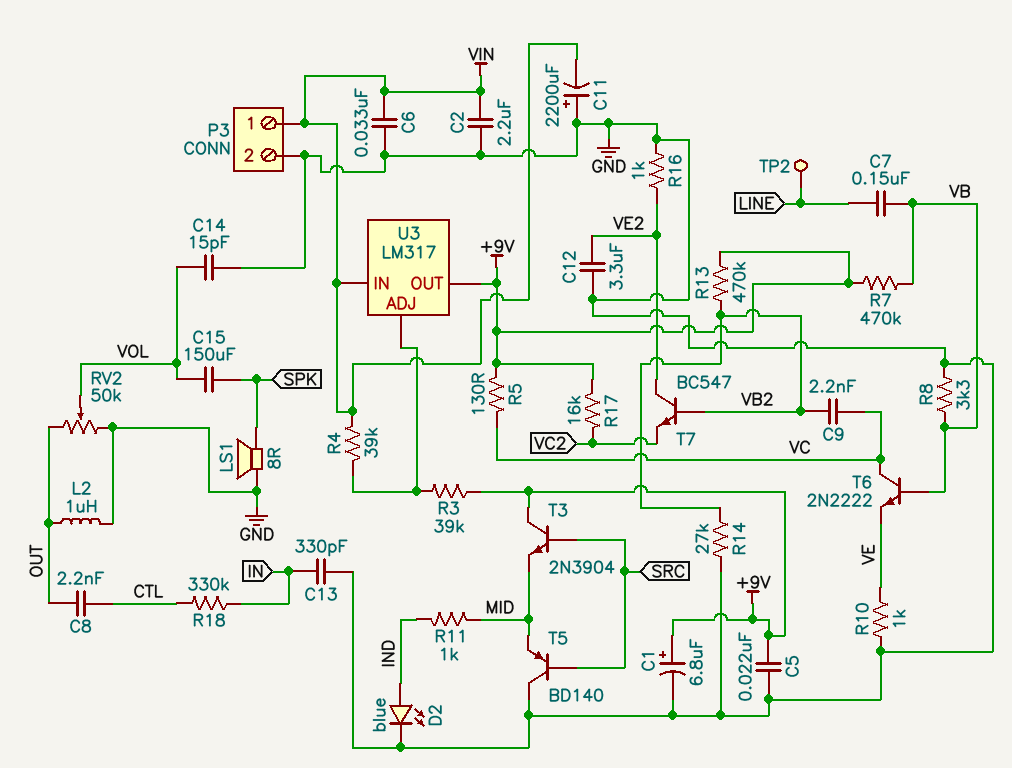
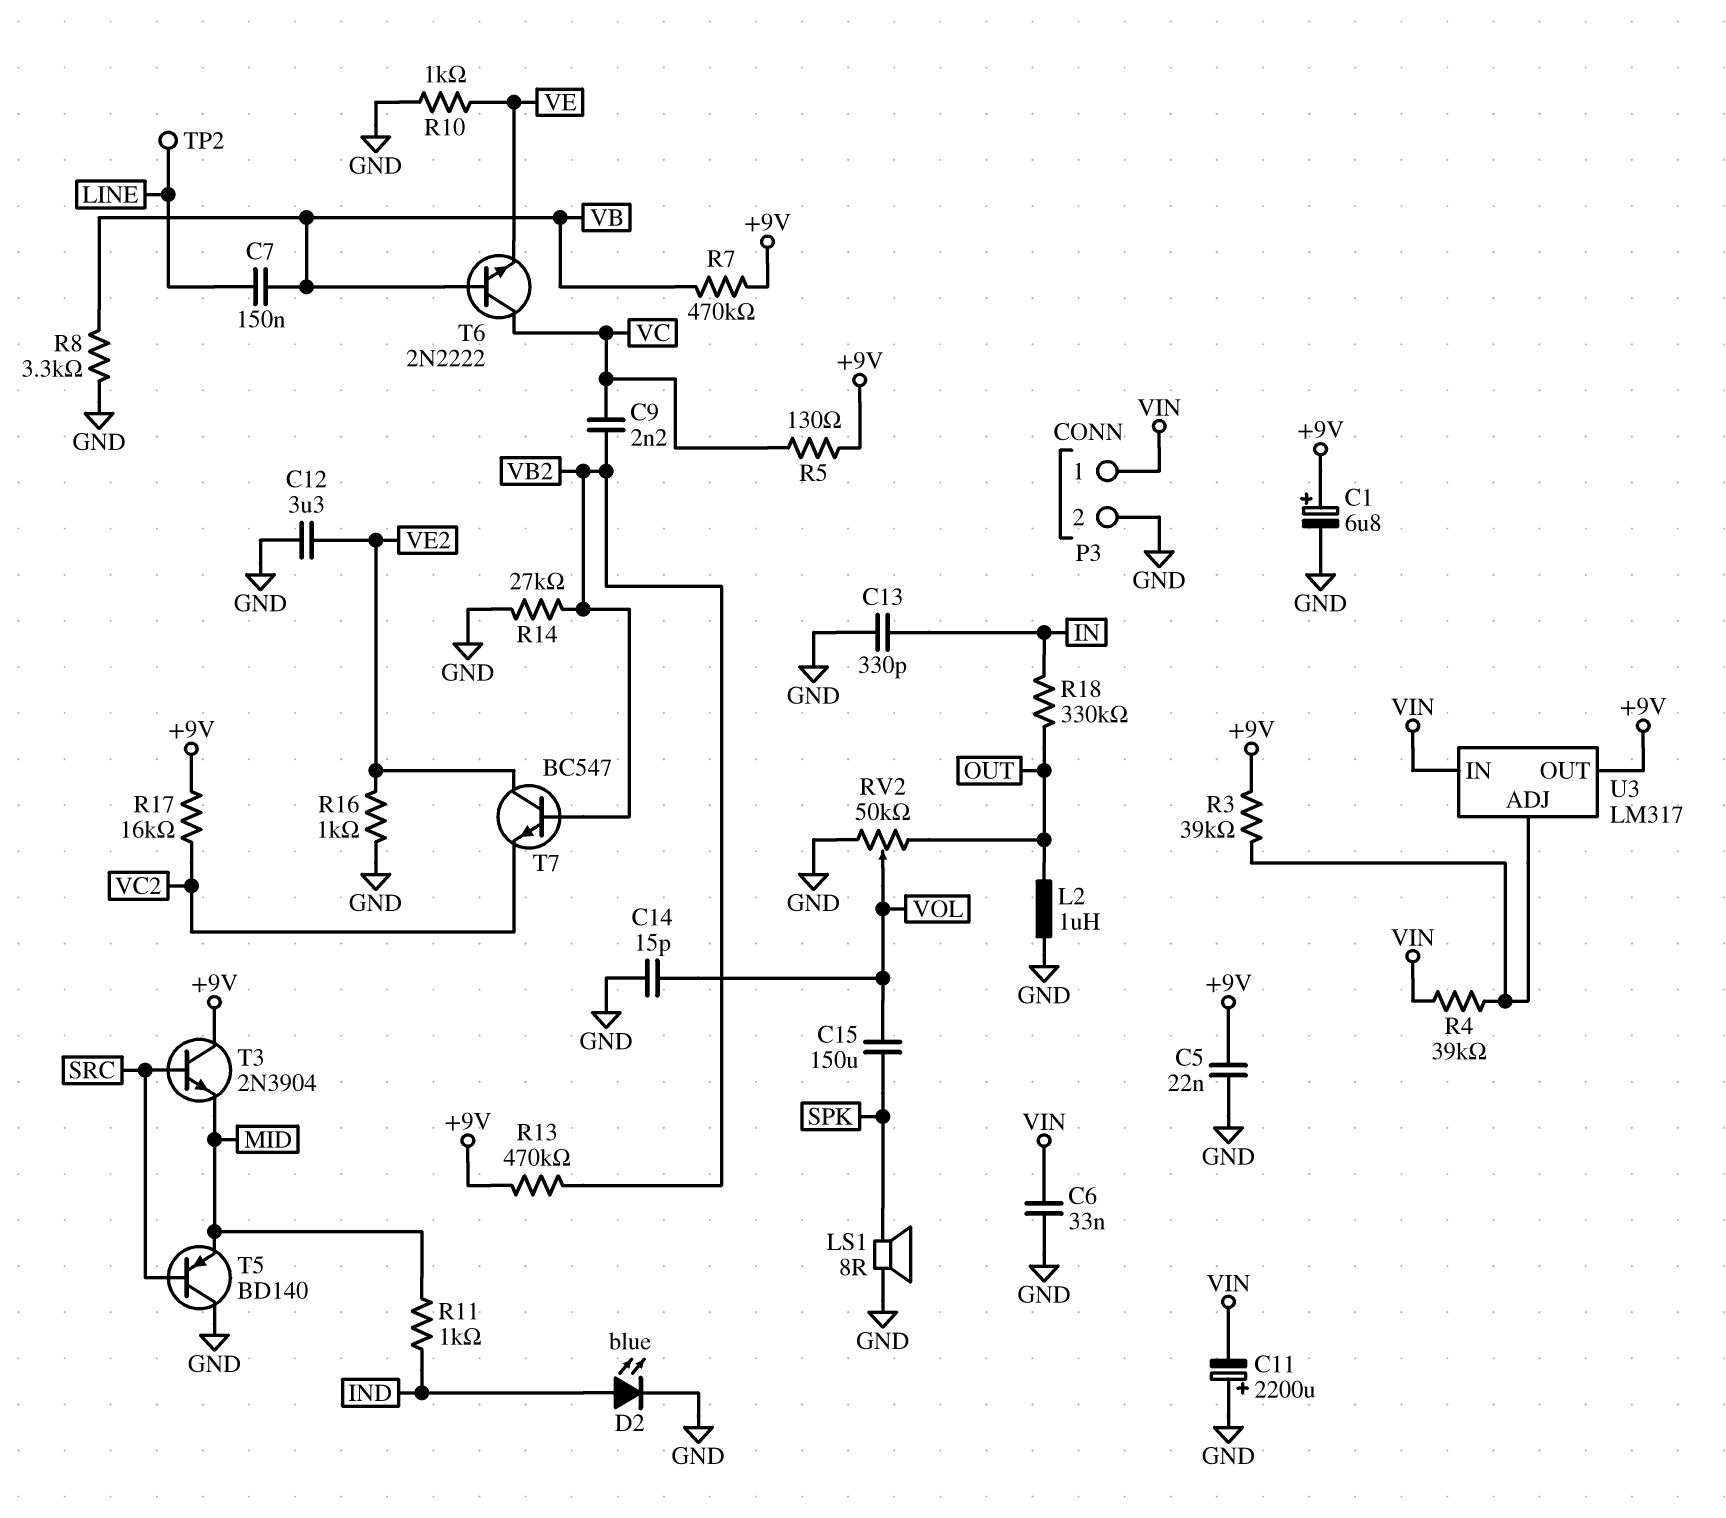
C2: 2.2uF (GND, VIN) -> none
C8: 2.2nF (CTL, OUT) -> none
R18: 330k (CTL, IN) -> 330k (IN, OUT)

